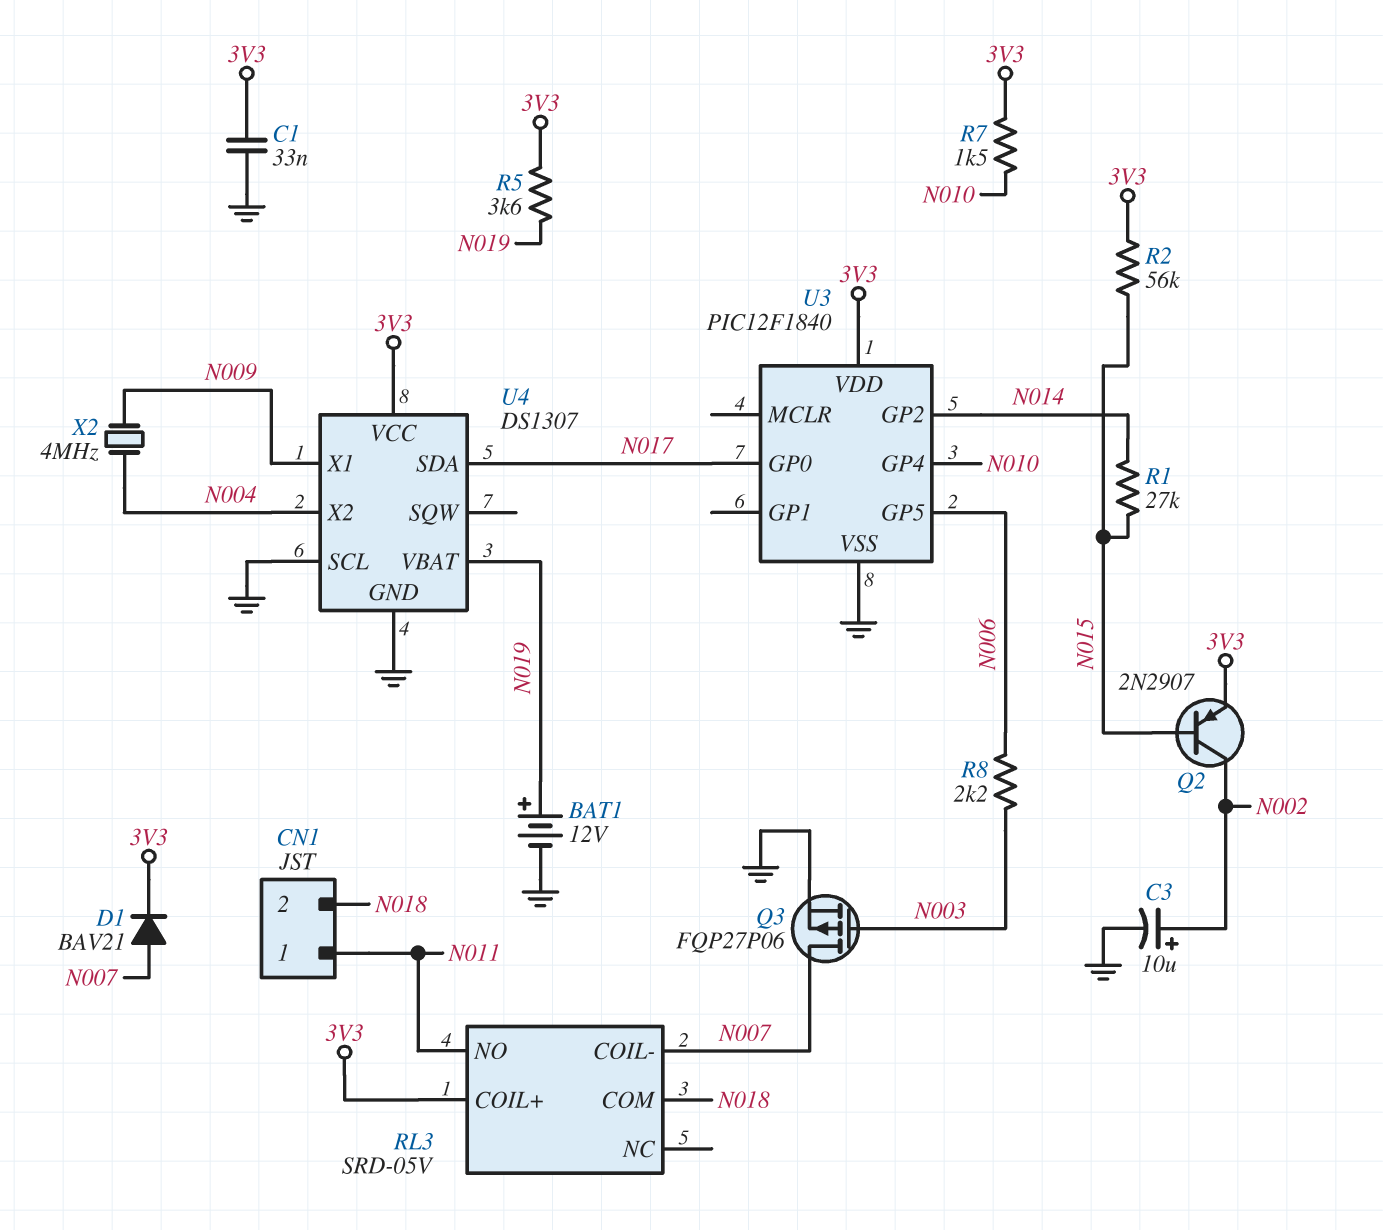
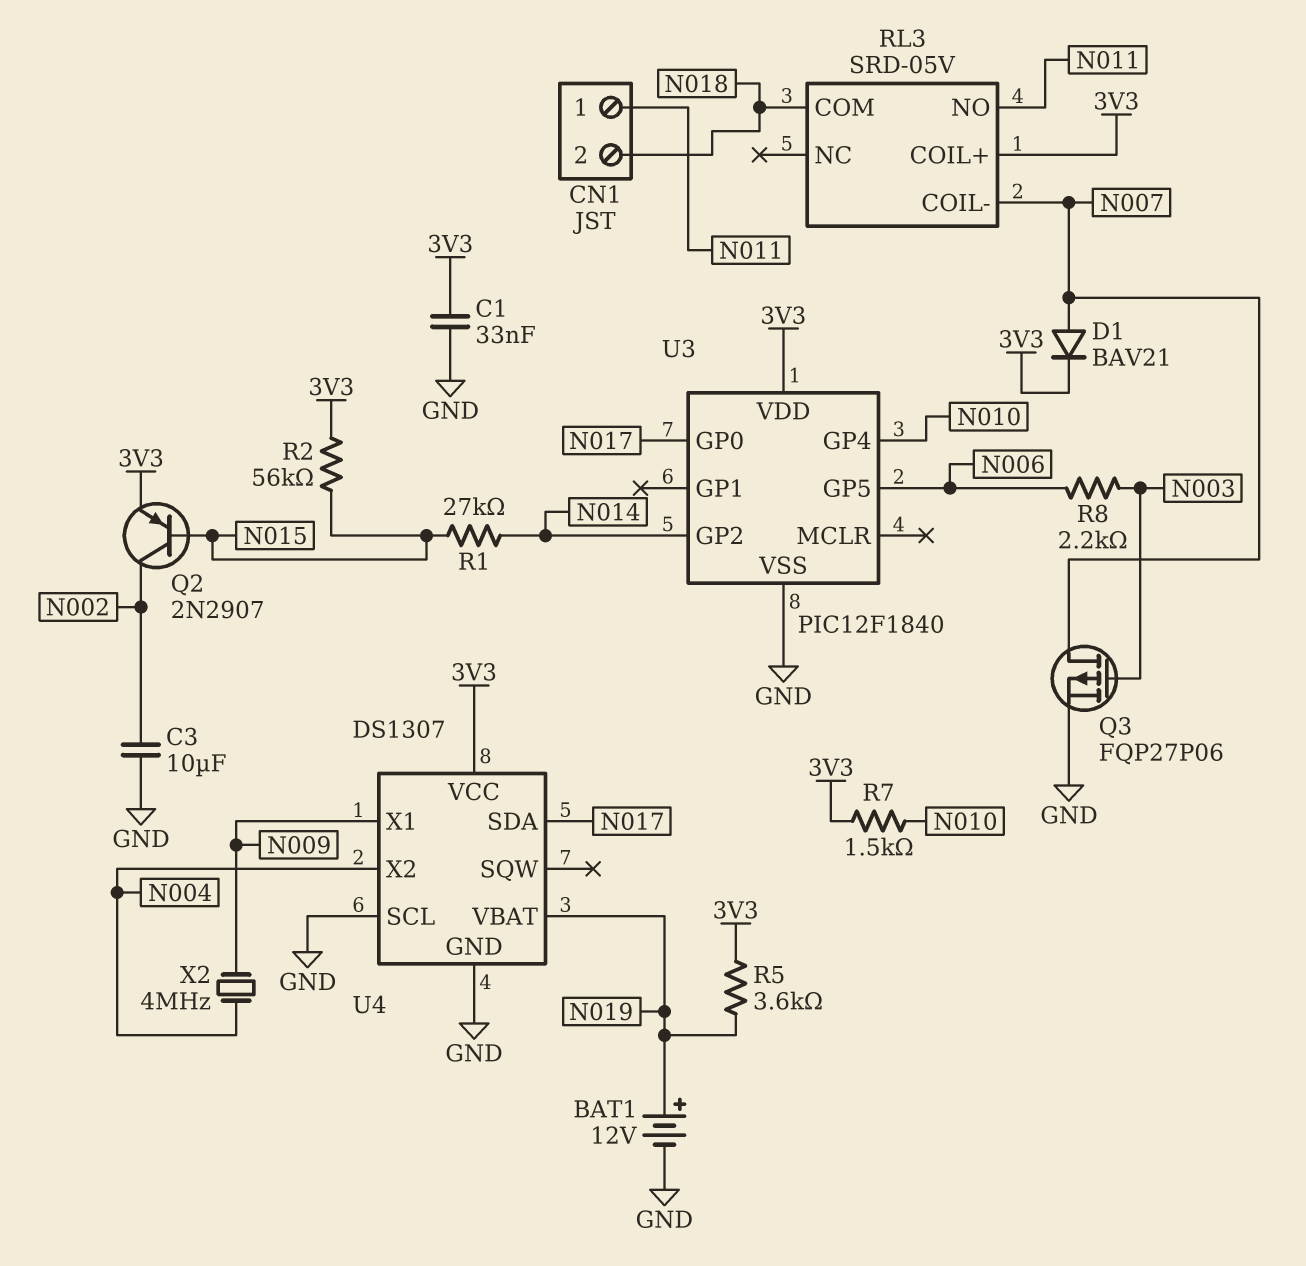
C3: 10uF (plus N002, minus GND) -> 10uF (GND, N002)

